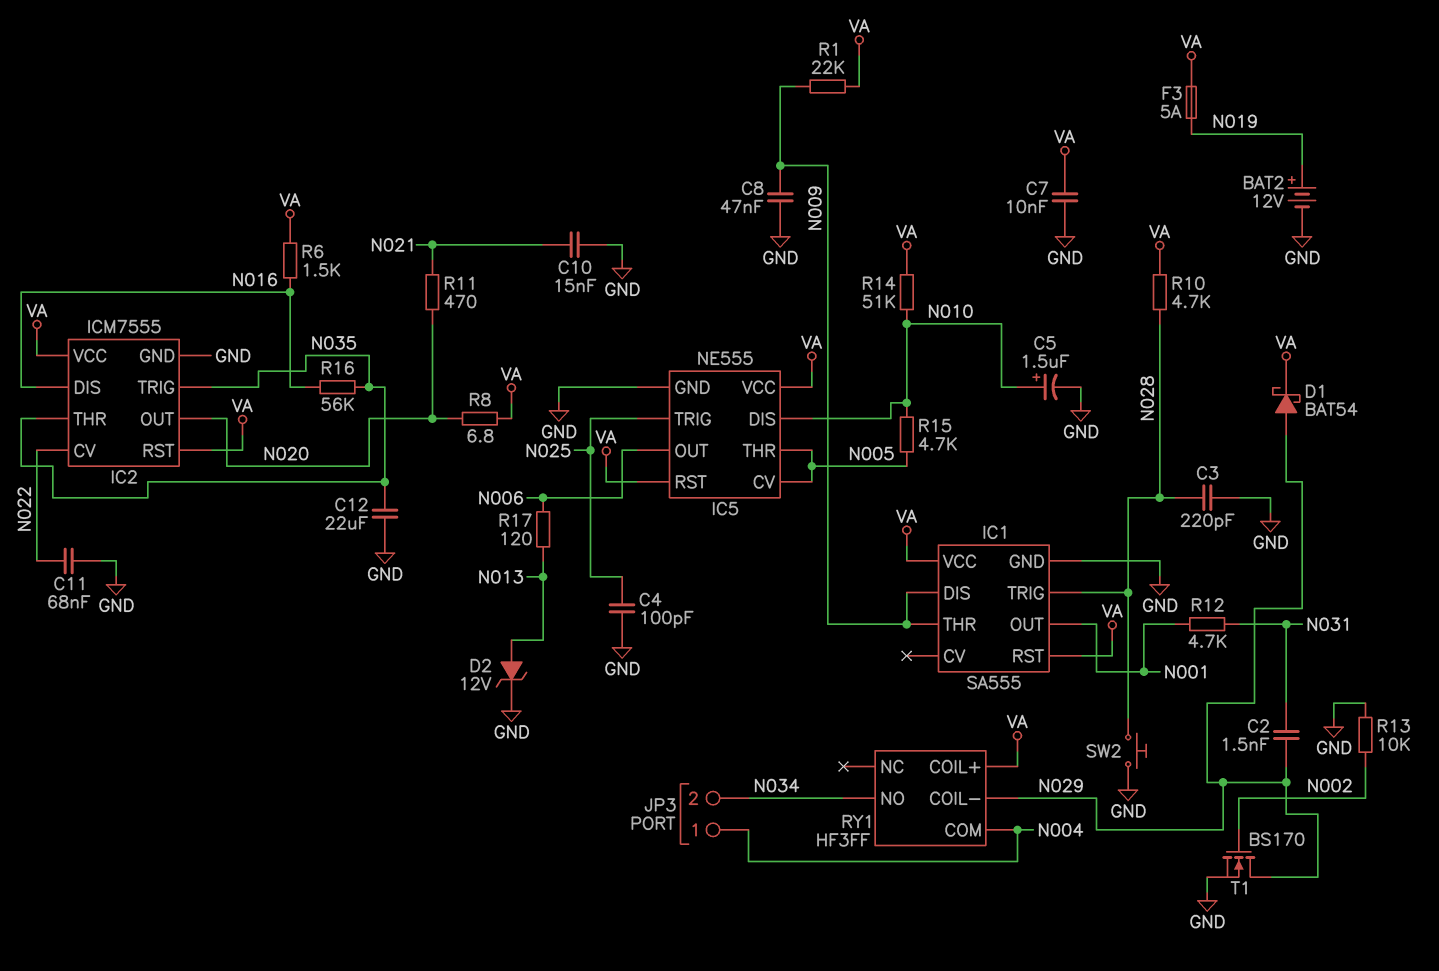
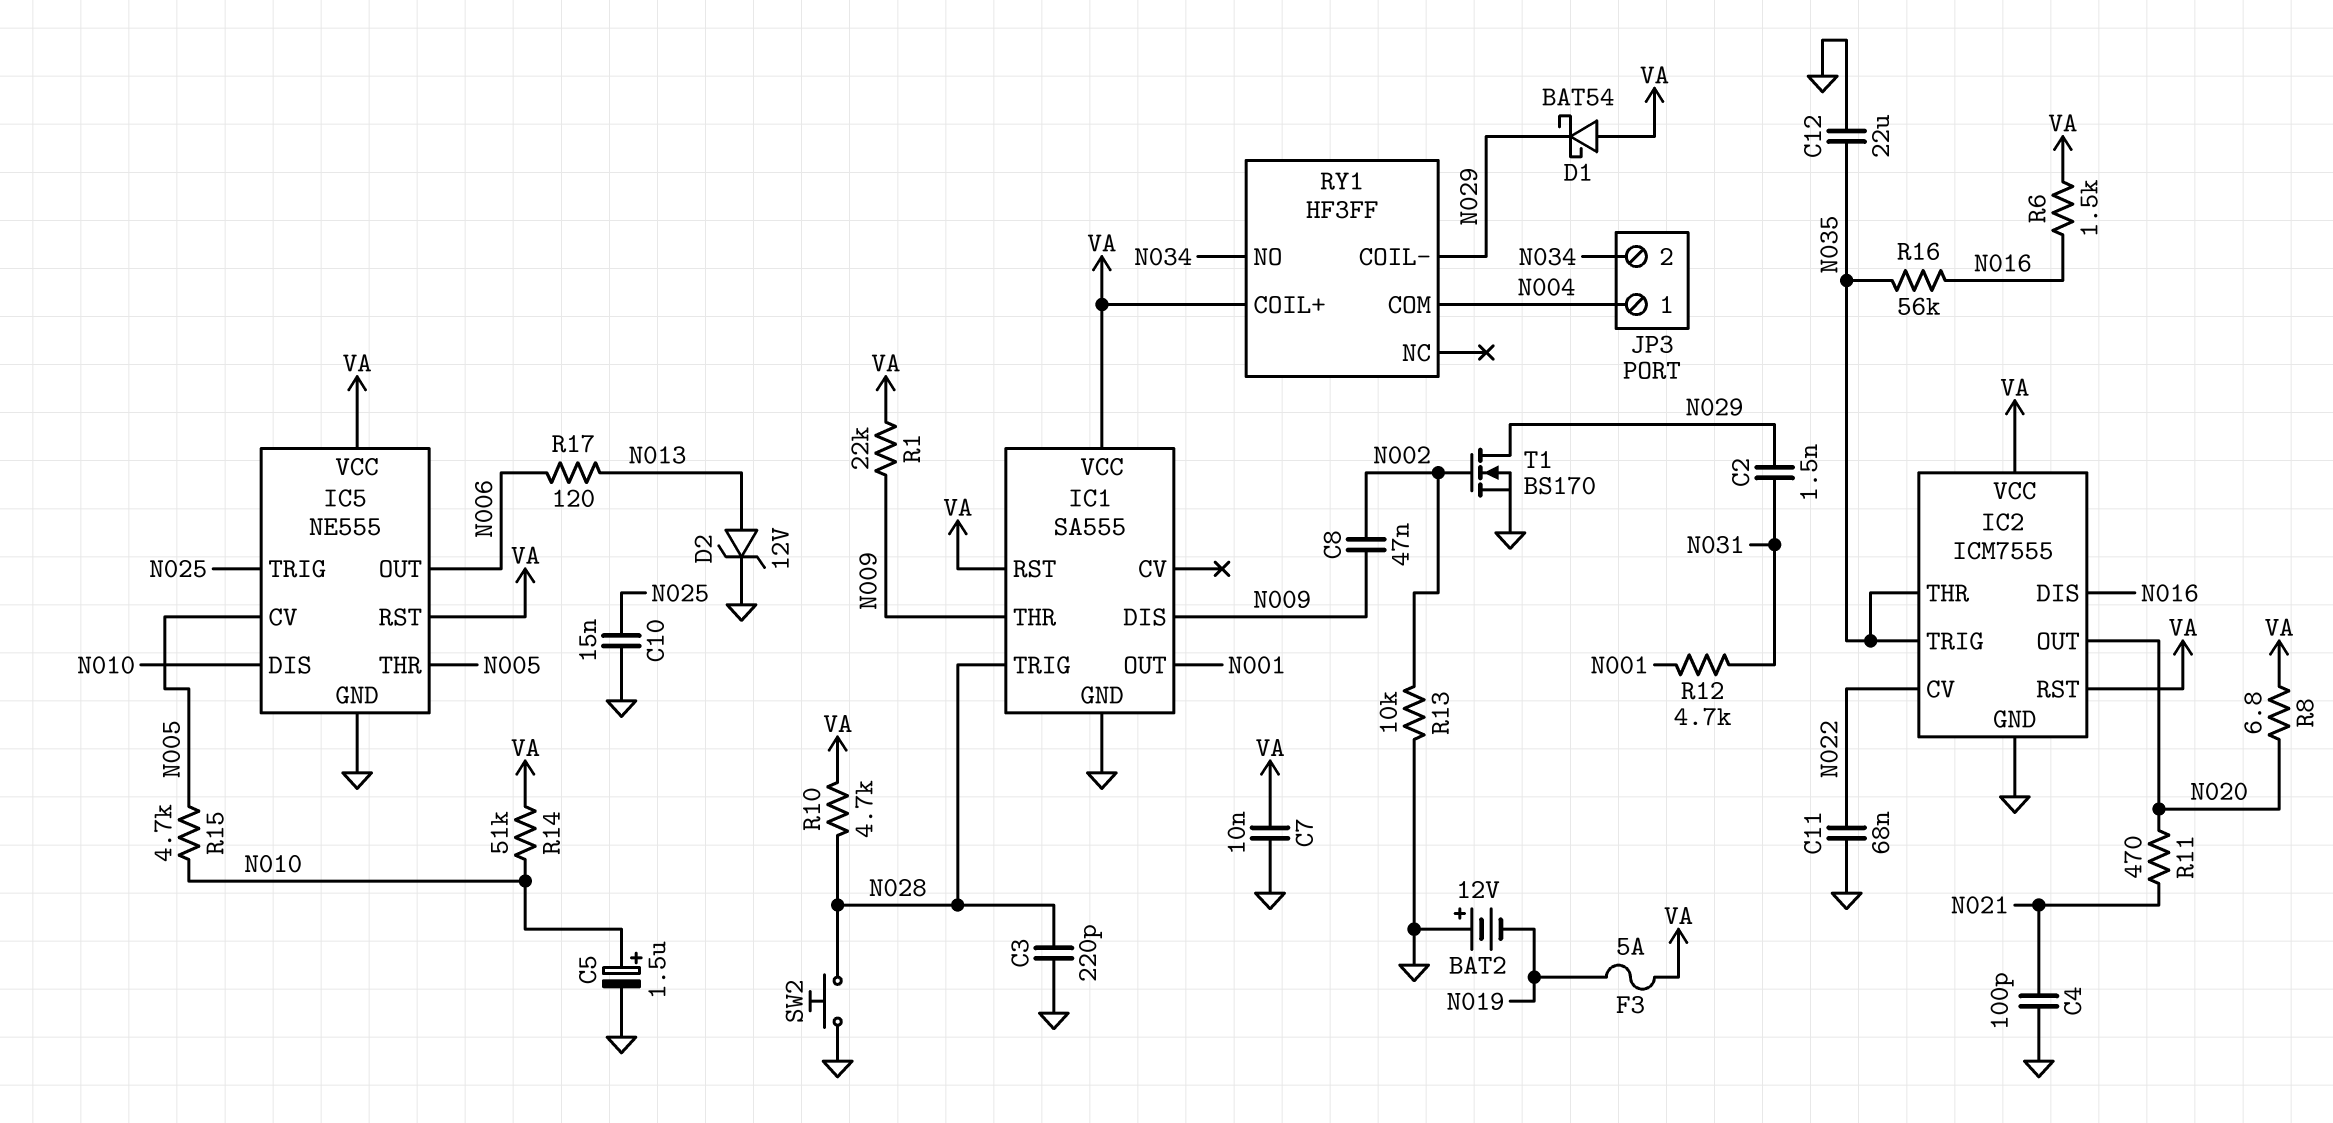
BAT2: 12V (plus N019, minus GND) -> 12V (plus GND, minus N019)
C4: 100pF (GND, N025) -> 100pF (GND, N021)
C8: 47nF (GND, N009) -> 47nF (N002, N009)
C10: 15nF (GND, N021) -> 15nF (GND, N025)
D1: schottky BAT54 (A N029, K VA) -> schottky BAT54 (A VA, K N029)

